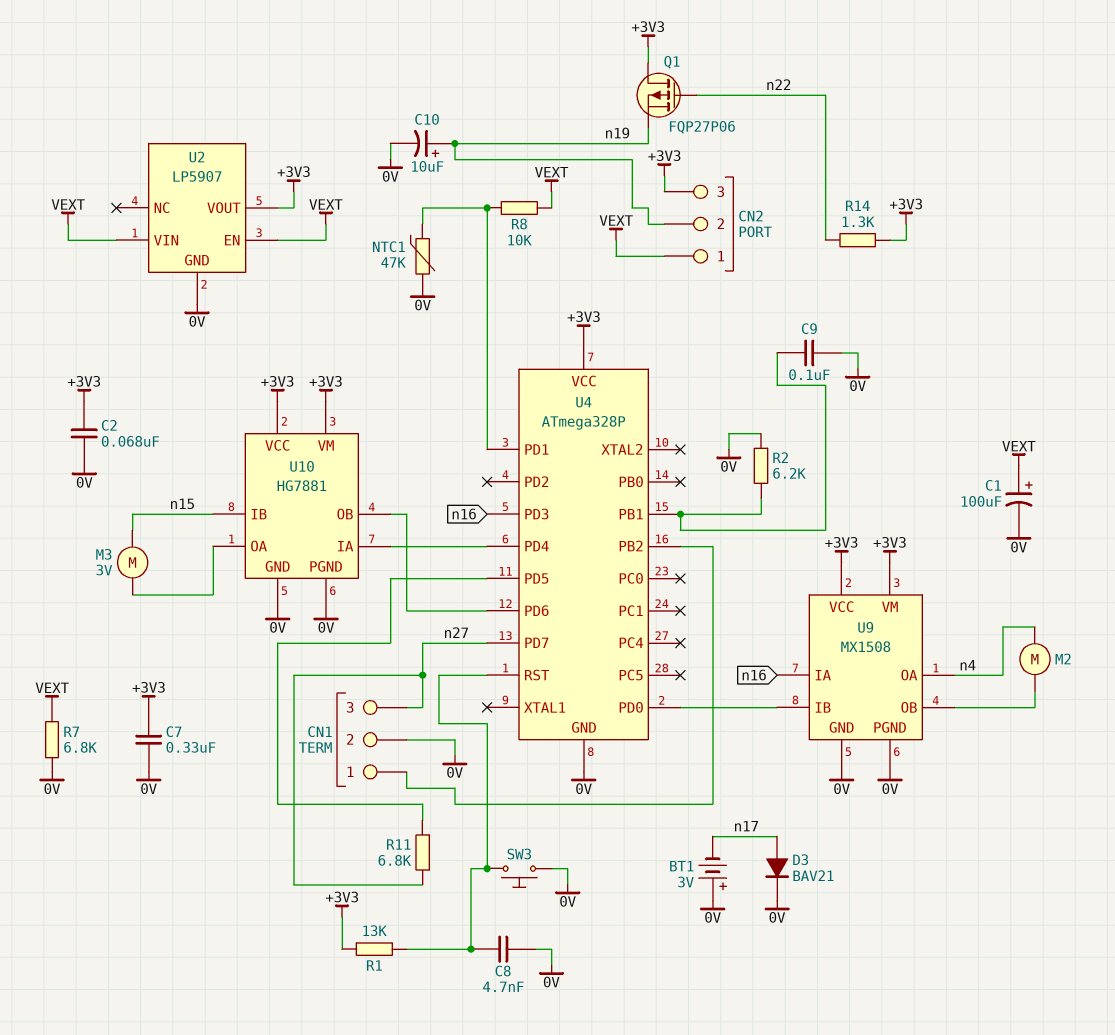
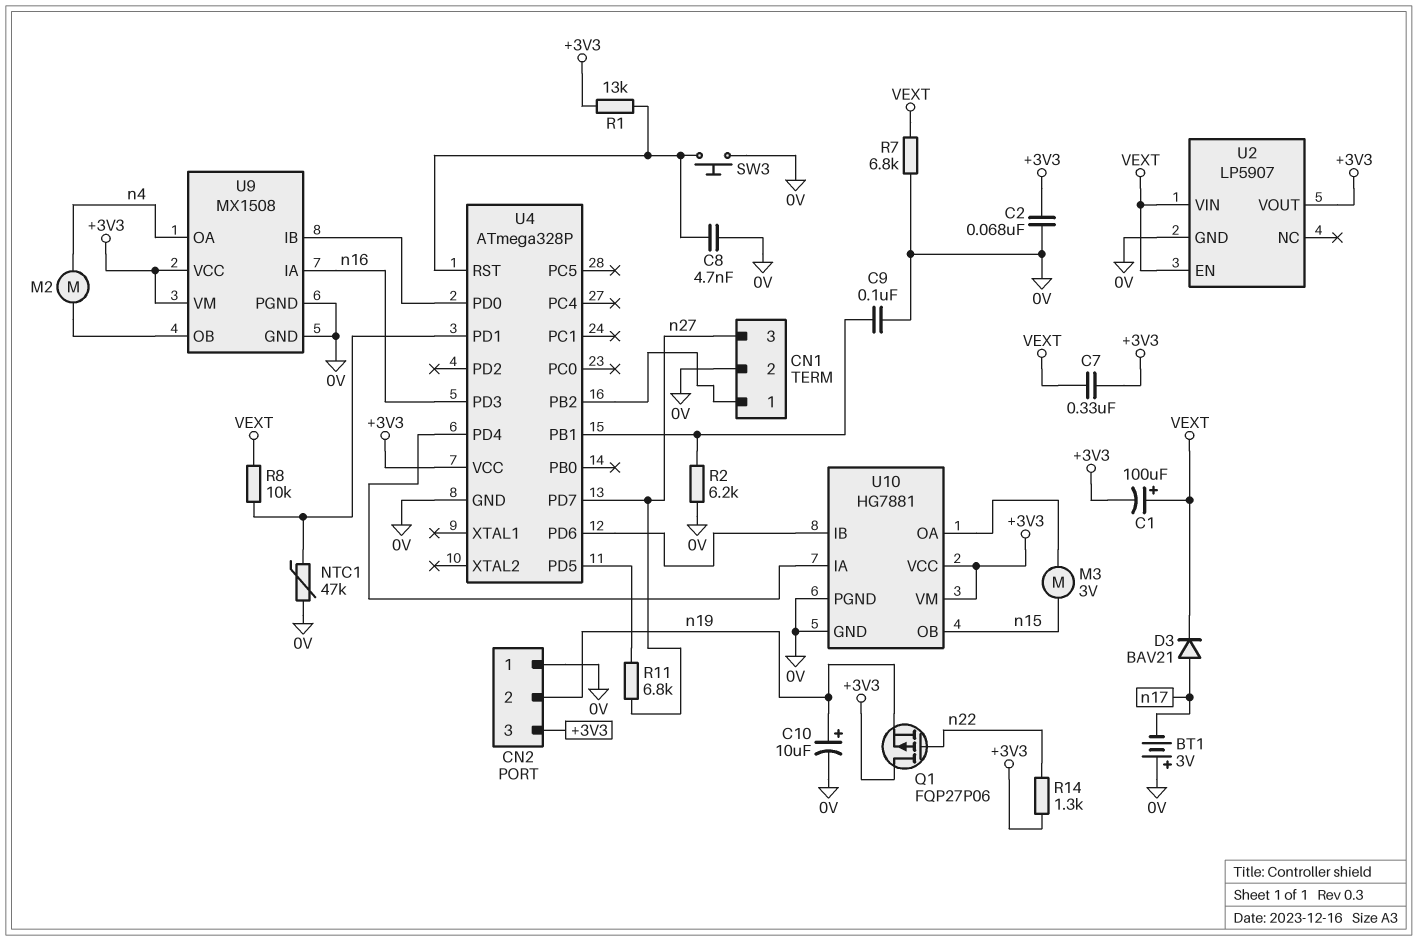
C1: 100uF (plus VEXT, minus 0V) -> 100uF (plus VEXT, minus +3V3)
C7: 330nF (+3V3, 0V) -> 330nF (+3V3, VEXT)
CN2 pin 1: VEXT -> 0V
D3: diode BAV21 (A n17, K 0V) -> diode BAV21 (A n17, K VEXT)
U10 pin IB: n15 -> U4/PD6
U10 pin OB: U4/PD6 -> n15

